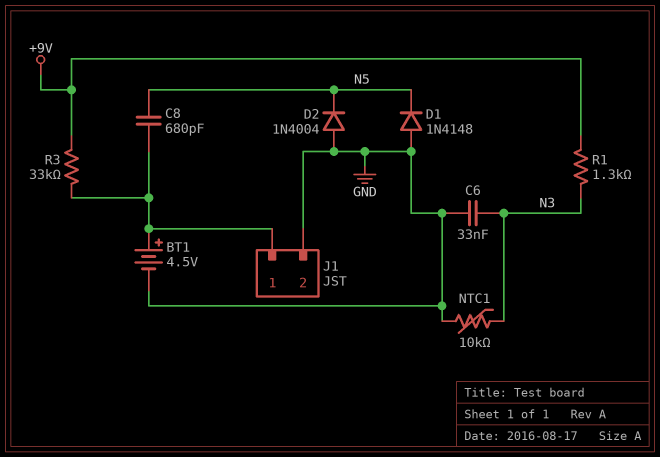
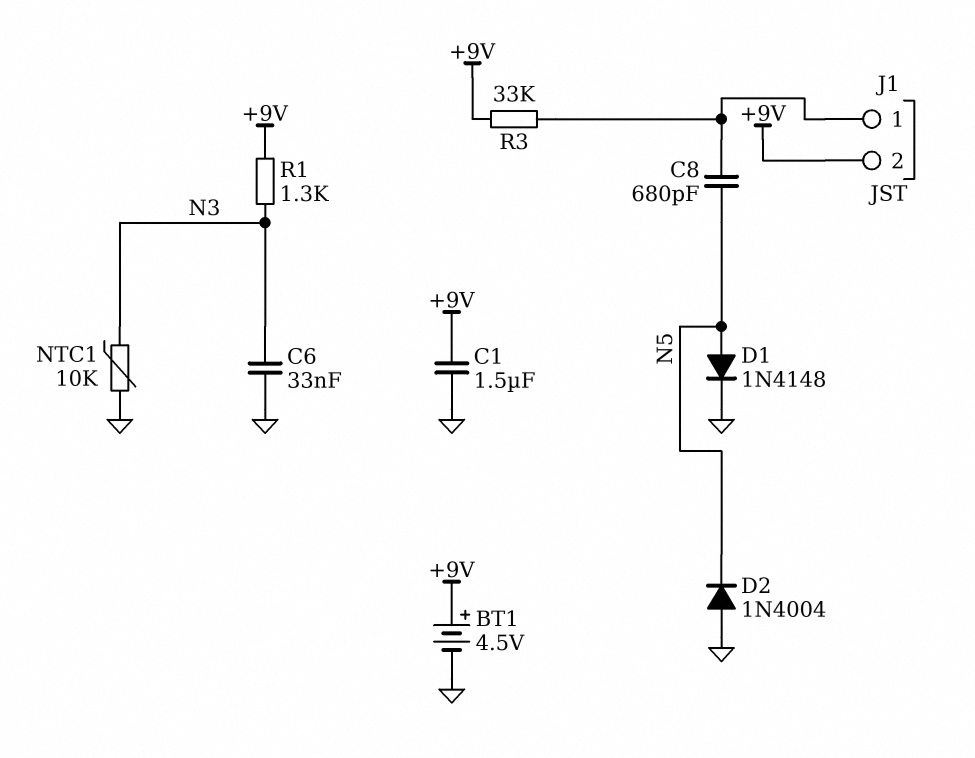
BT1: 4.5V (plus J1/1, minus GND) -> 4.5V (plus +9V, minus GND)
C1: none -> 1.5uF (+9V, GND)
D1: diode 1N4148 (A GND, K N5) -> diode 1N4148 (A N5, K GND)
J1 pin 2: GND -> +9V

